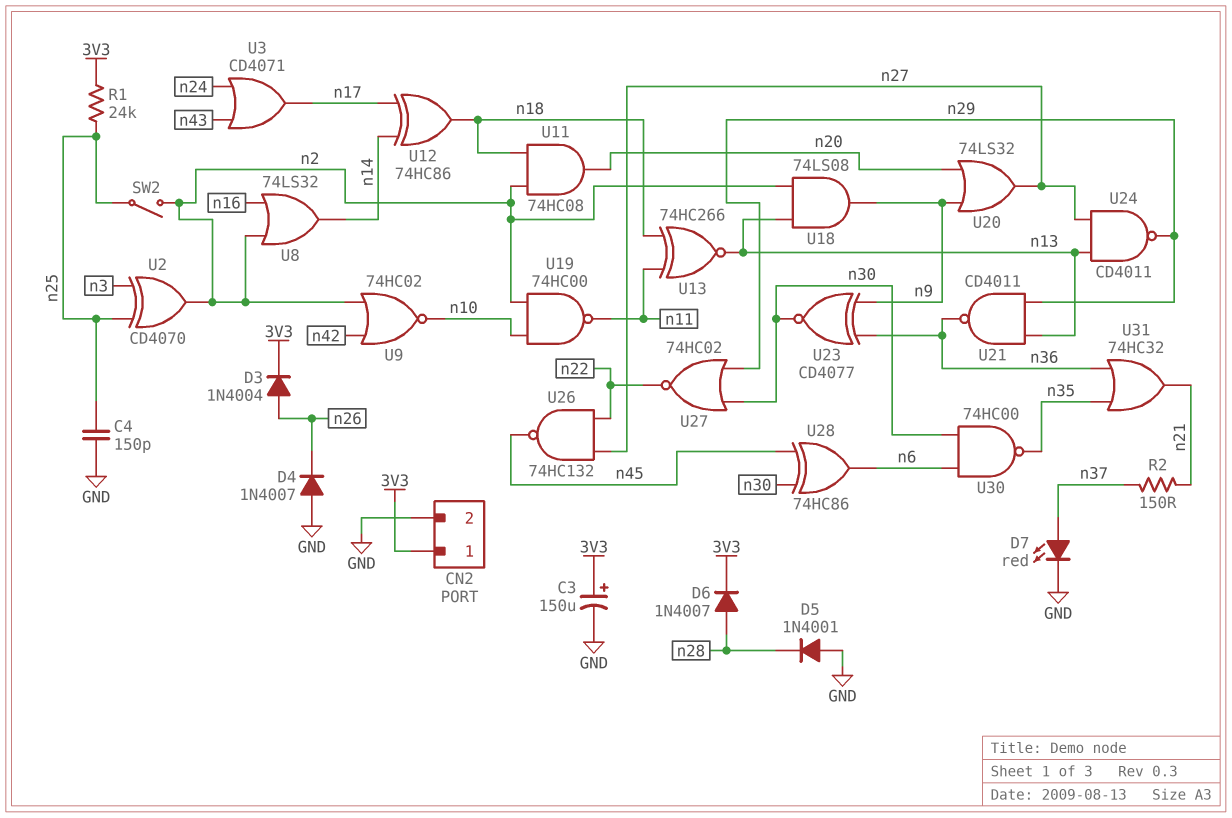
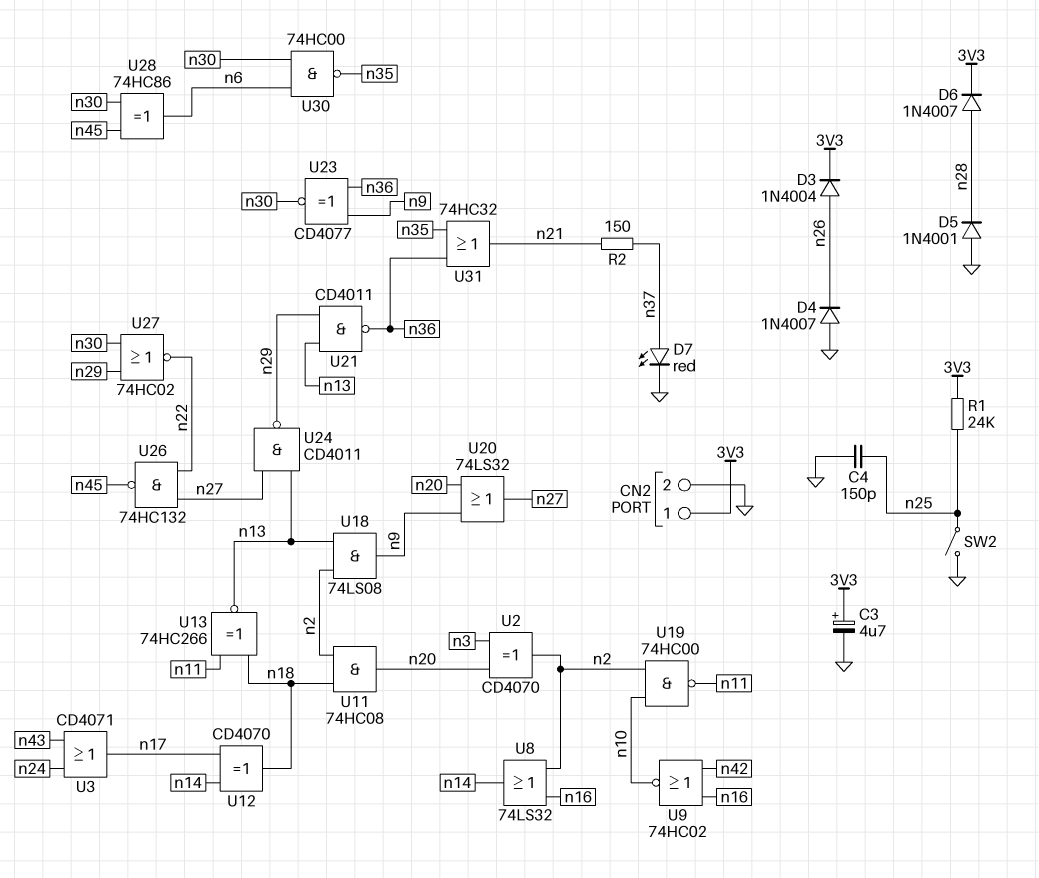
C3: 150uF (plus 3V3, minus GND) -> 4.7uF (plus 3V3, minus GND)
SW2: switch (n2, n25) -> switch (GND, n25)
U2: XOR CD4070 (in n3, in n25, out n2) -> XOR CD4070 (in n3, in n20, out n2)
U9: NOR 74HC02 (in n2, in n42, out n10) -> NOR 74HC02 (in n16, in n42, out n10)
U12: XOR 74HC86 (in n14, in n17, out n18) -> XOR CD4070 (in n14, in n17, out n18)

